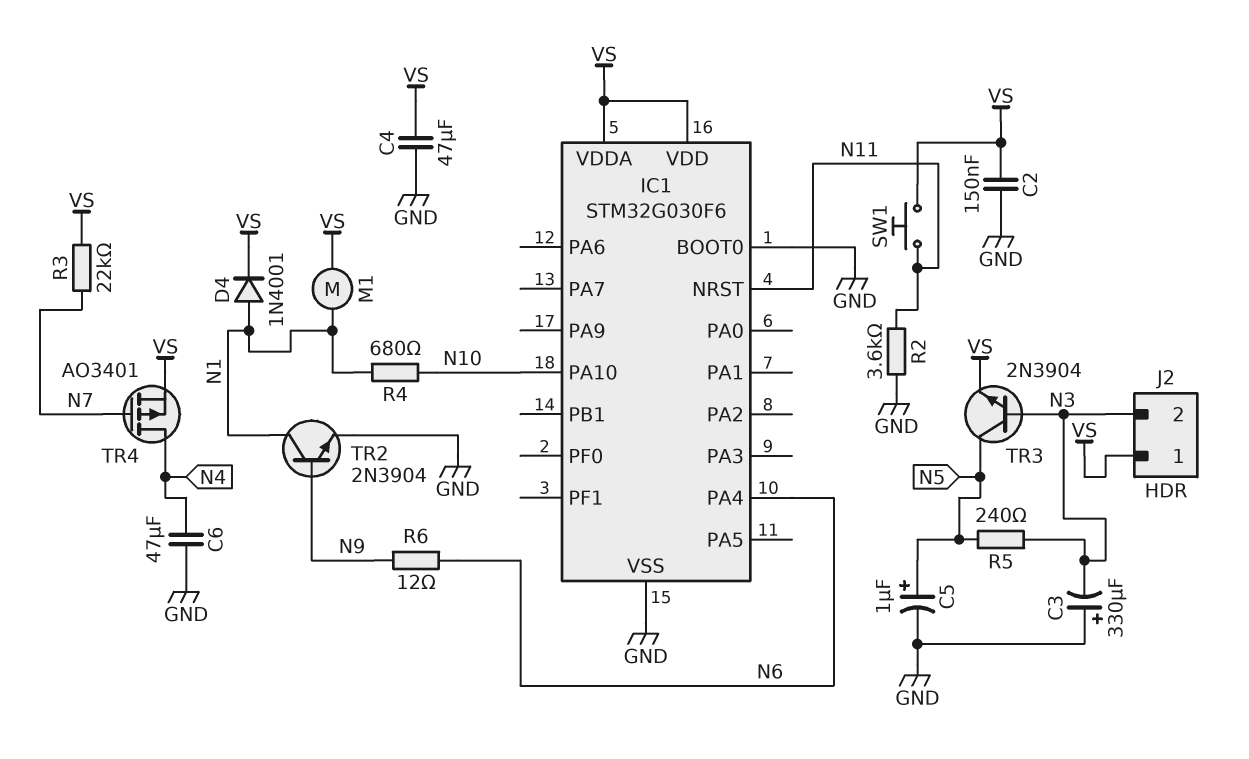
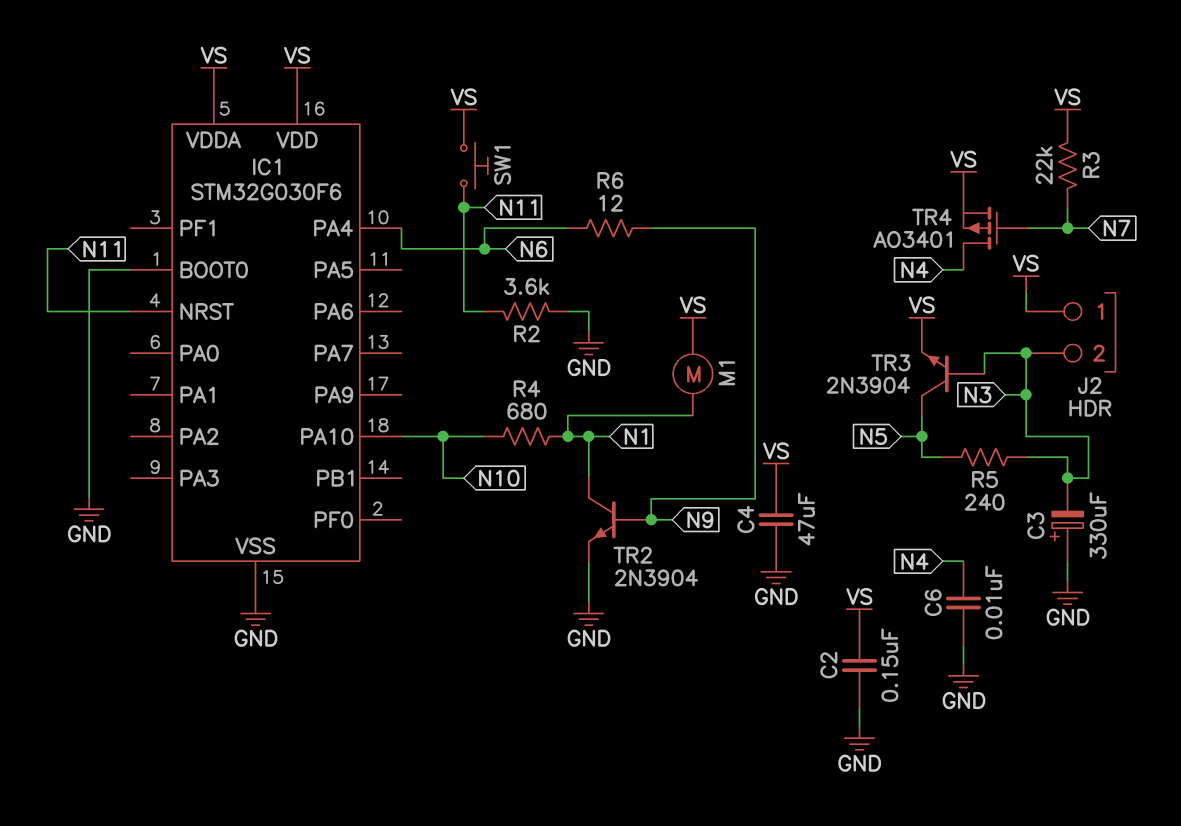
C5: 1uF (plus N5, minus GND) -> none
C6: 47uF (GND, N4) -> 10nF (GND, N4)
D4: diode 1N4001 (A N1, K VS) -> none

